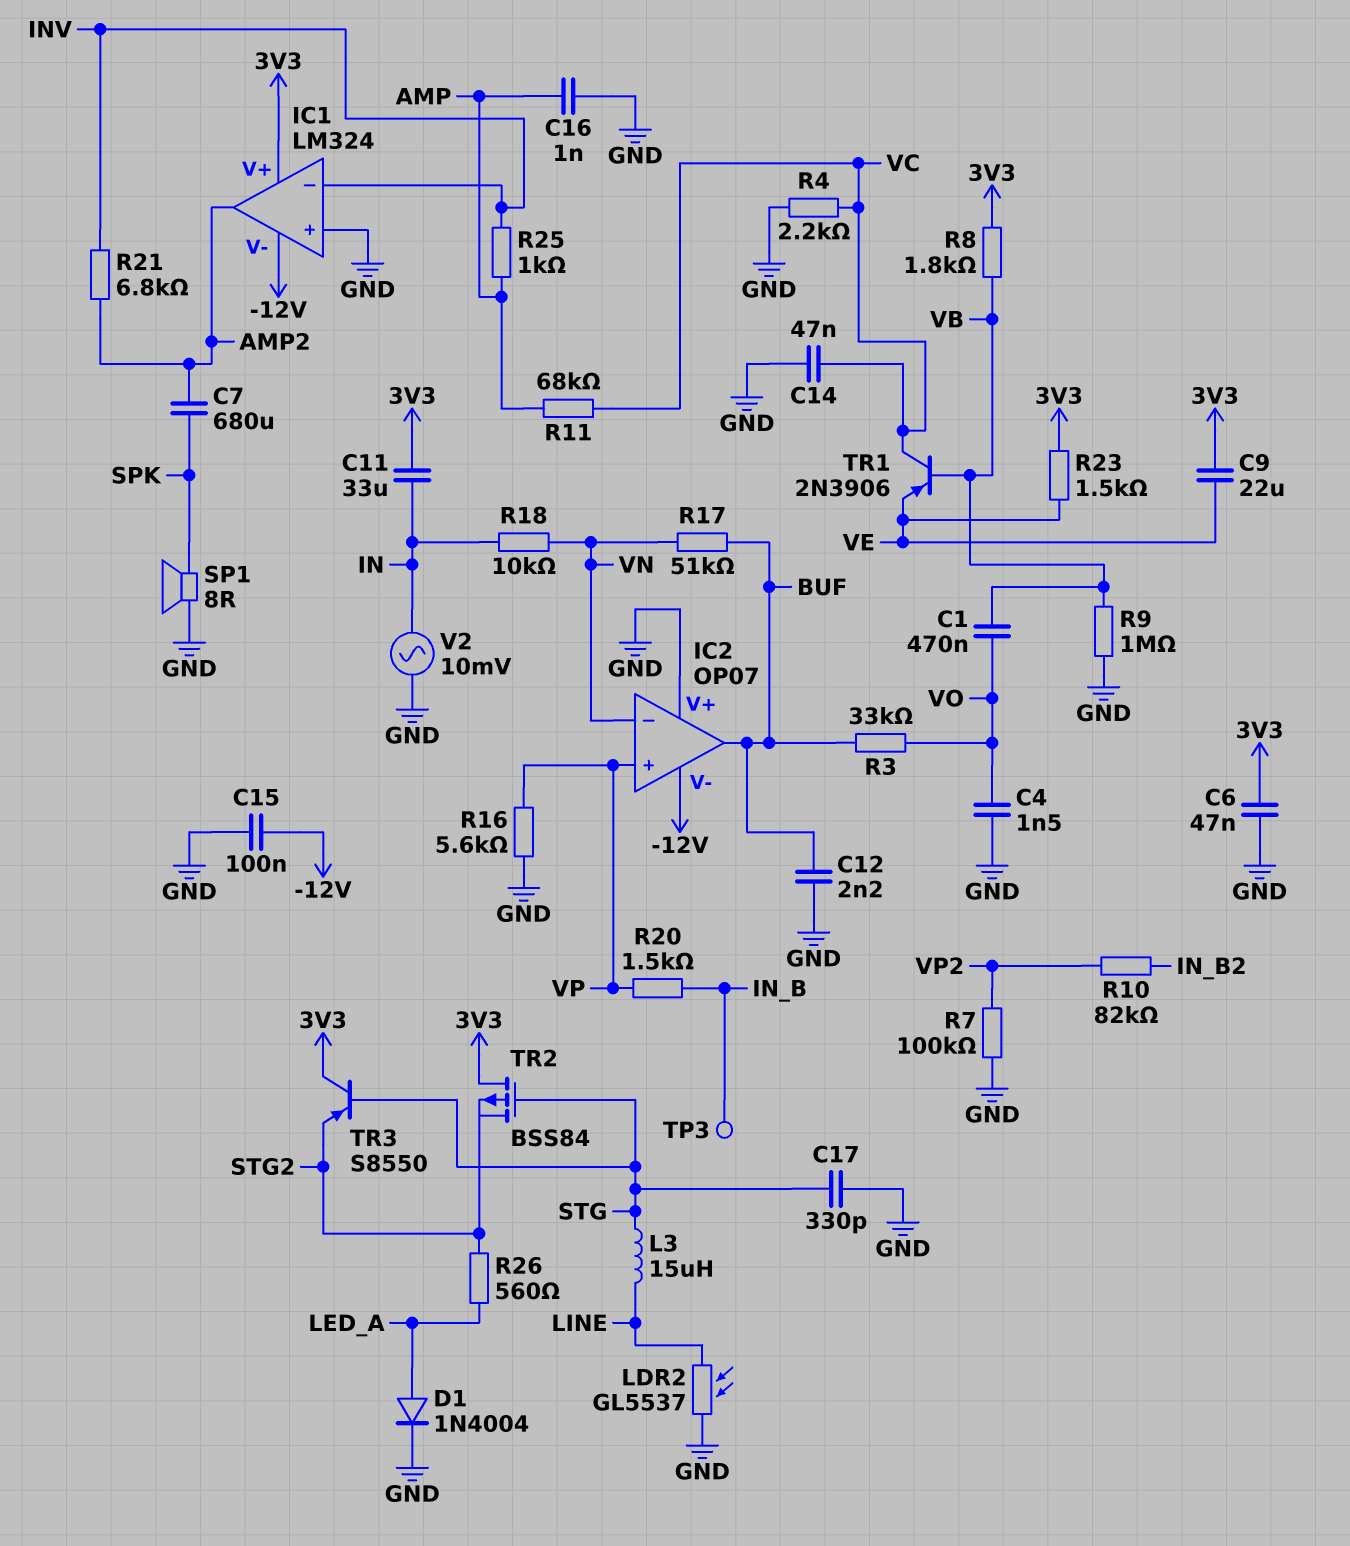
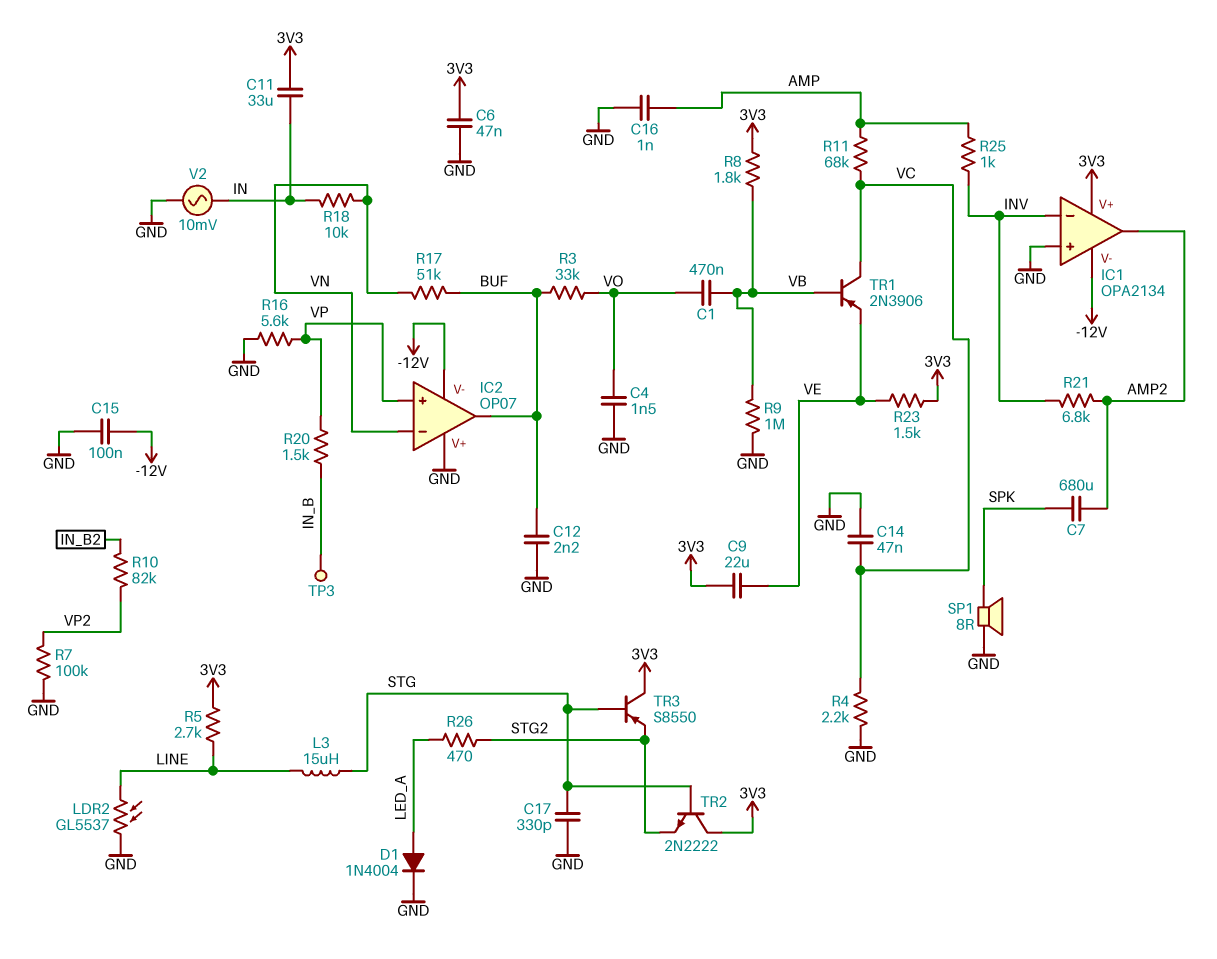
IC1: LM324 -> OPA2134
R5: none -> 2.7k (3V3, LINE)
R26: 560 (LED_A, STG2) -> 470 (LED_A, STG2)
TR2: PMOS BSS84 (G STG, D 3V3, S STG2) -> NPN 2N2222 (B STG, C 3V3, E STG2)

